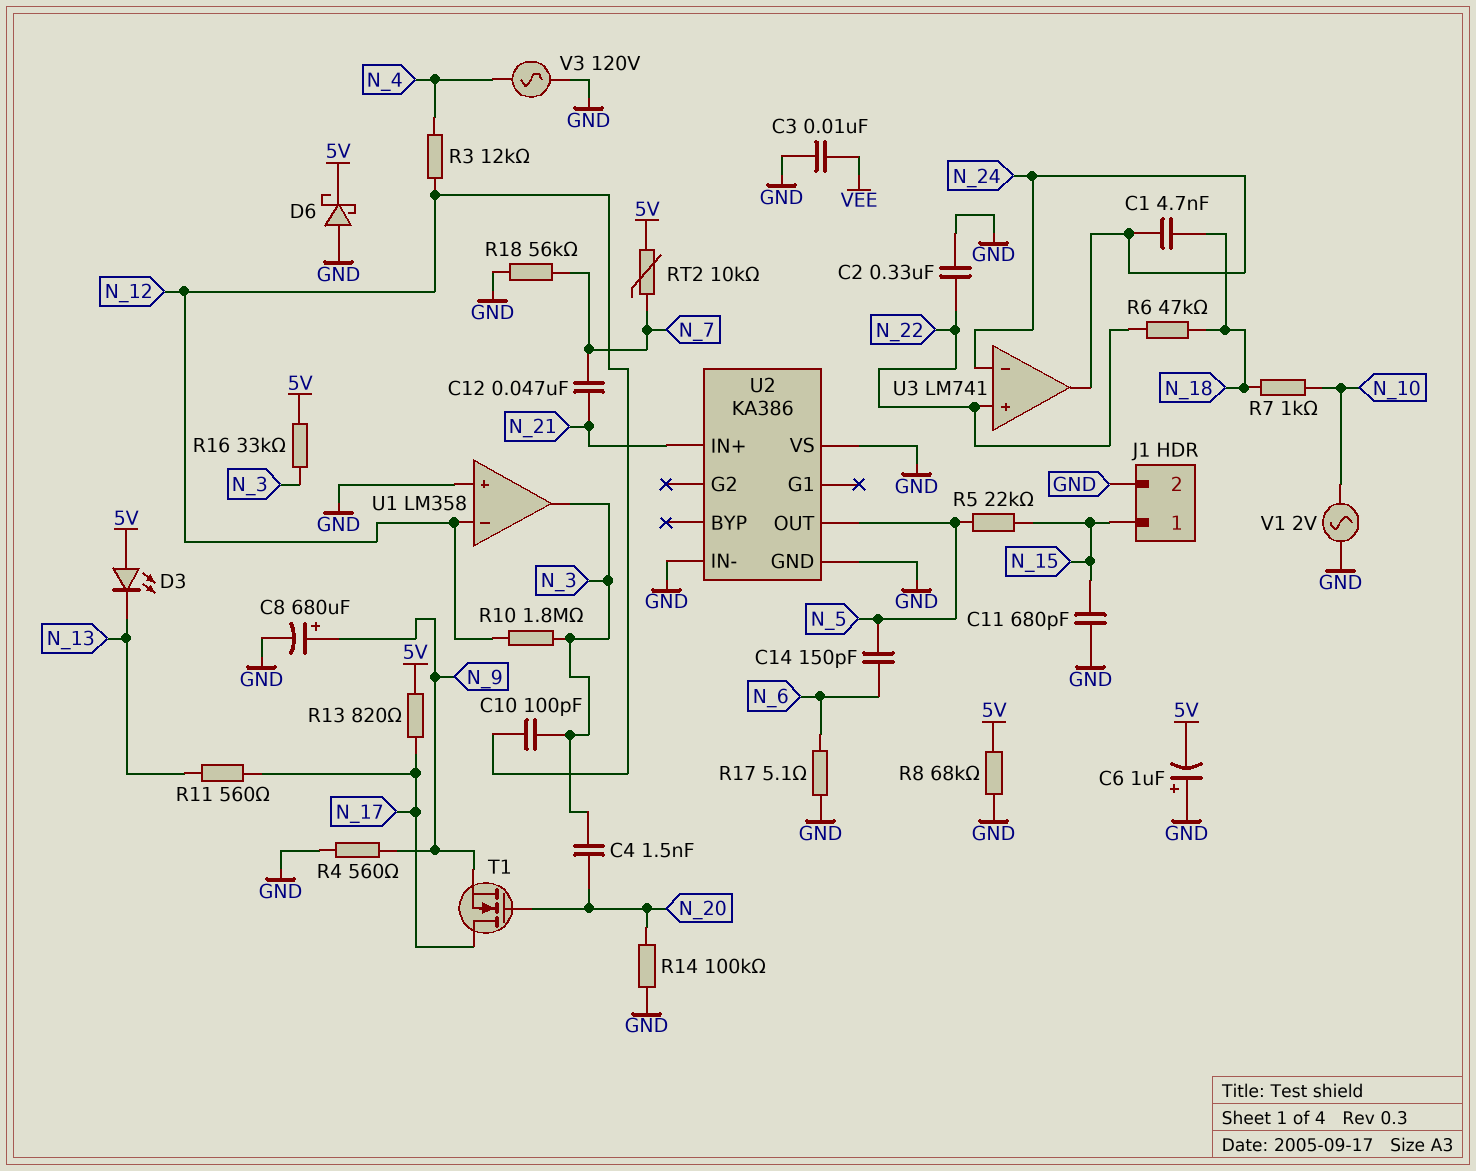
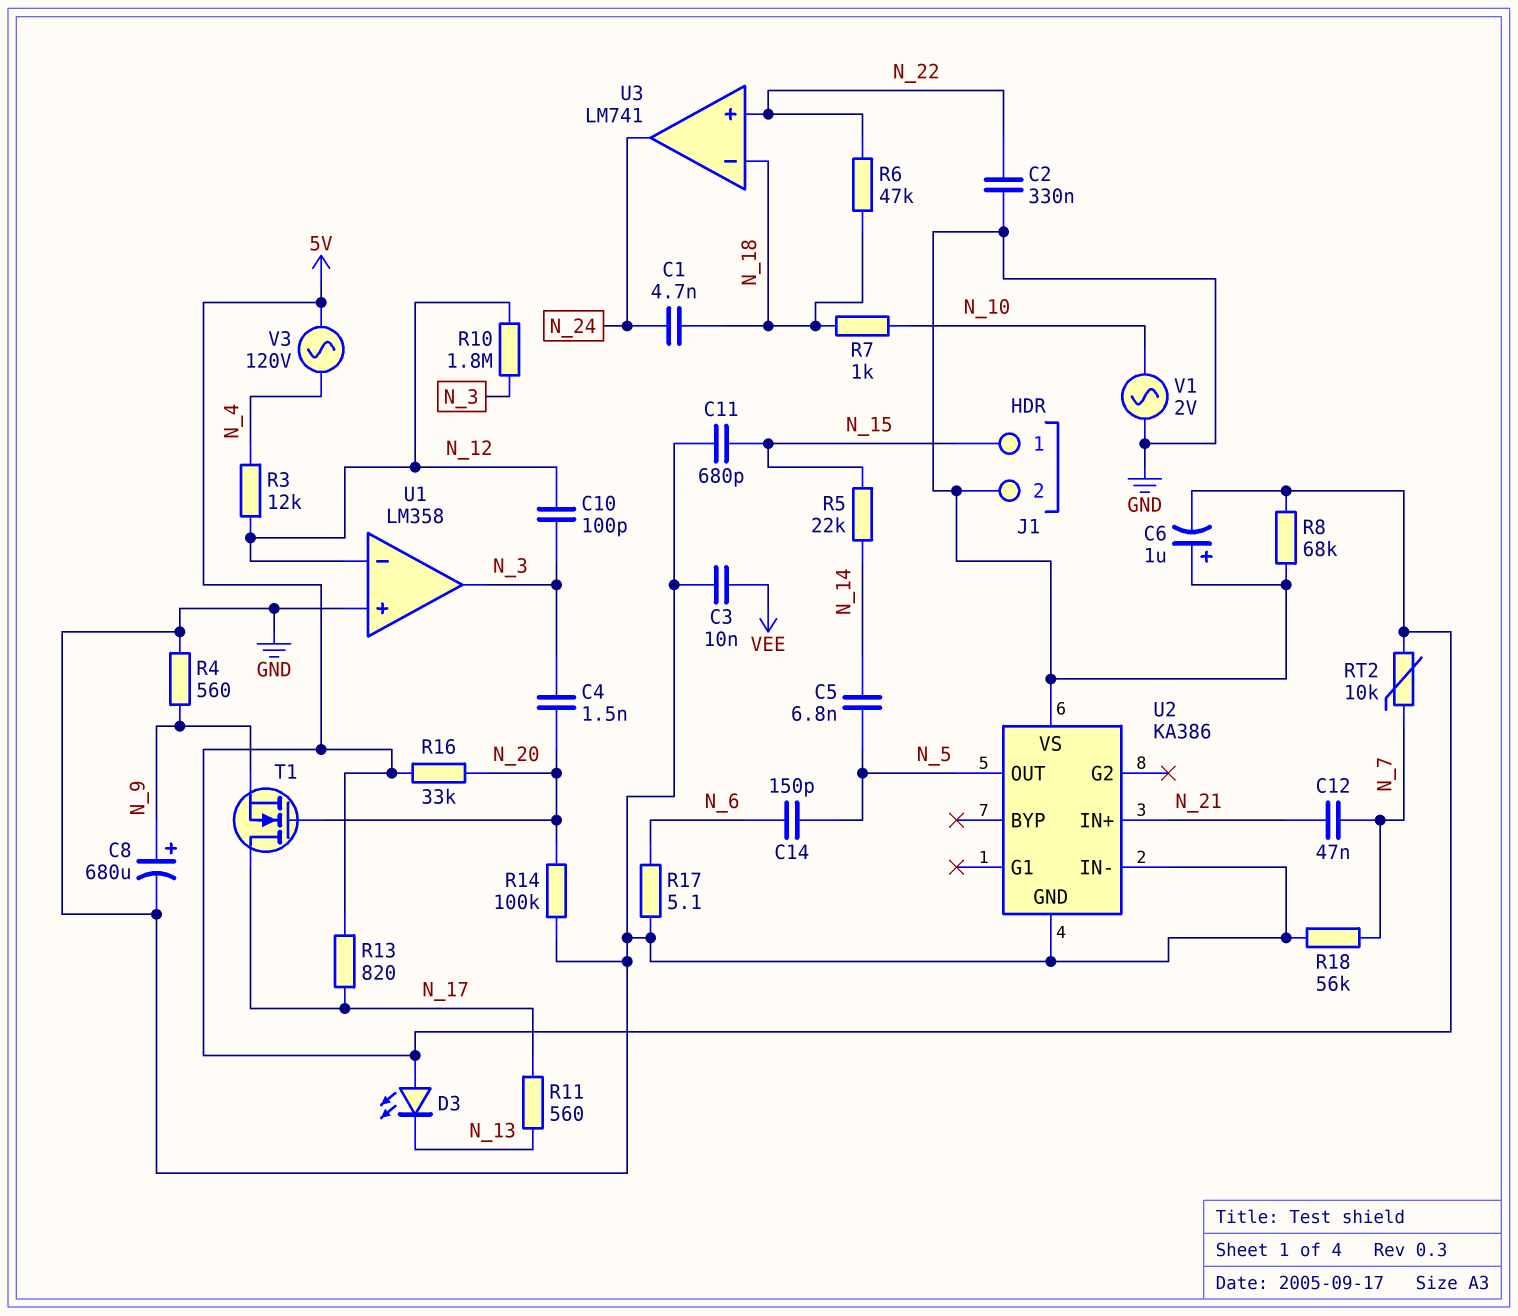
C5: none -> 6.8nF (N_5, N_14)
D6: schottky (A GND, K 5V) -> none
R5: 22k (N_5, N_15) -> 22k (N_14, N_15)
R16: 33k (5V, N_3) -> 33k (5V, N_20)
U3 pin in-: N_24 -> N_18
V3: AC 120V (GND, N_4) -> AC 120V (5V, N_4)

